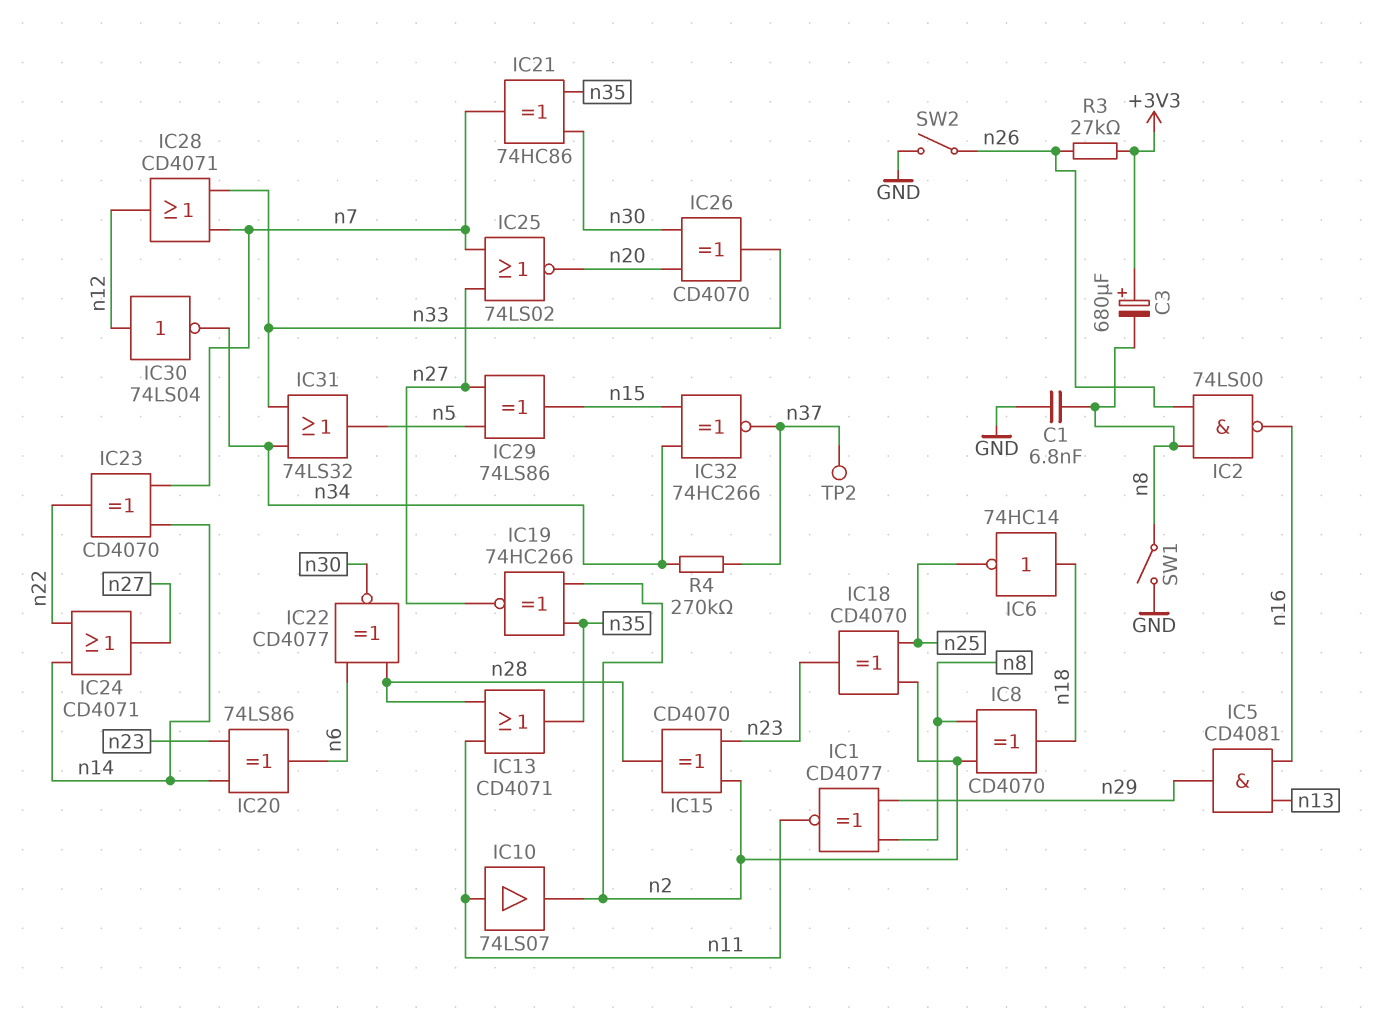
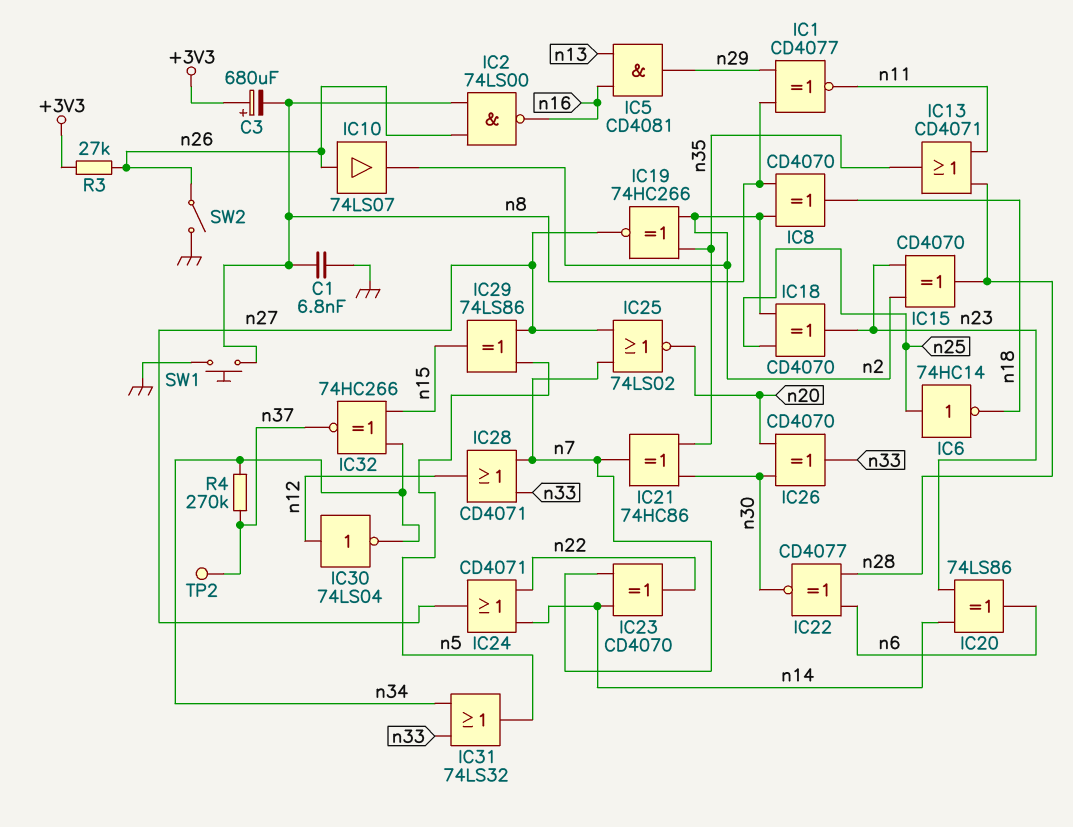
IC6: NOT 74HC14 (in n18, out n25) -> NOT 74HC14 (in n25, out n18)
IC10: buffer 74LS07 (in n11, out n2) -> buffer 74LS07 (in n26, out n2)
SW1: switch (GND, n8) -> button (GND, n8)

